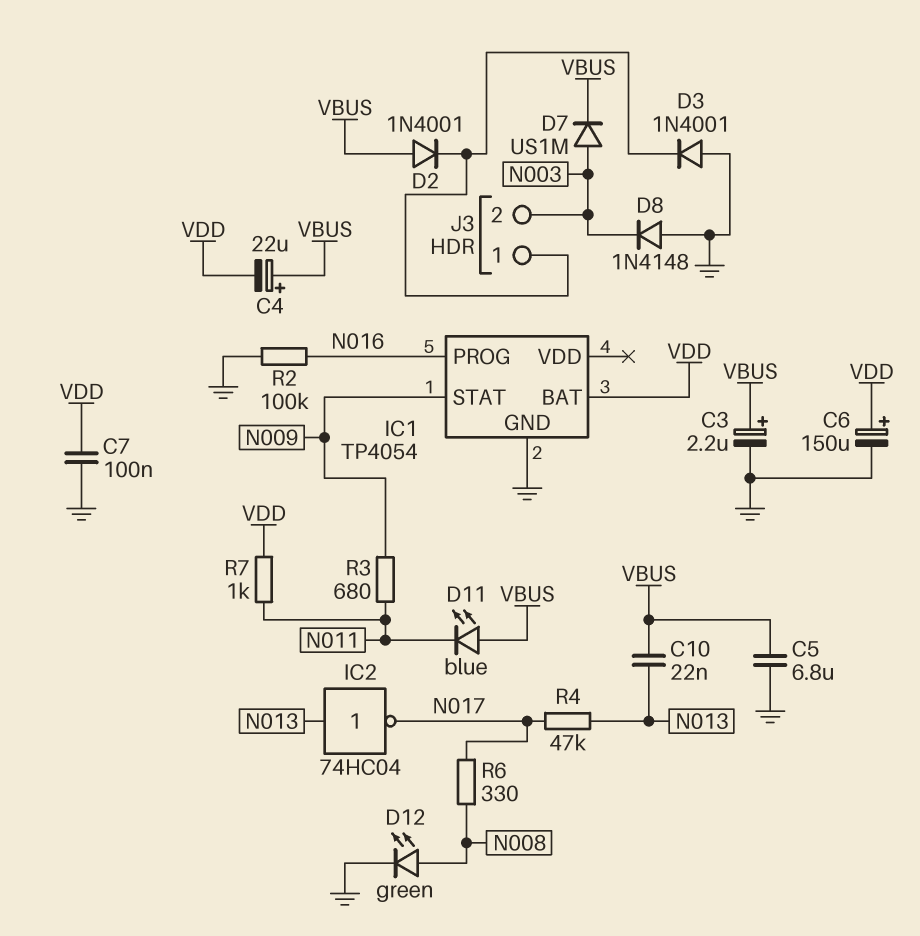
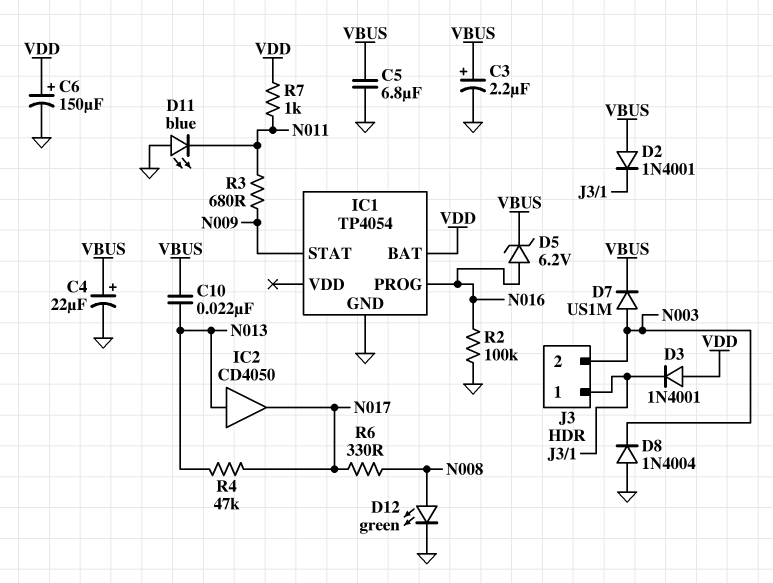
C4: 22uF (plus VBUS, minus VDD) -> 22uF (plus VBUS, minus GND)
C7: 100nF (GND, VDD) -> none
D3: diode 1N4001 (A GND, K J3/1) -> diode 1N4001 (A VDD, K J3/1)
D5: none -> zener 6.2V (A N016, K VBUS)
D8: diode 1N4148 (A GND, K N003) -> diode 1N4004 (A GND, K N003)
D11: LED blue (A VBUS, K N011) -> LED blue (A GND, K N011)
IC2: NOT 74HC04 (in N013, out N017) -> buffer CD4050 (in N013, out N017)

